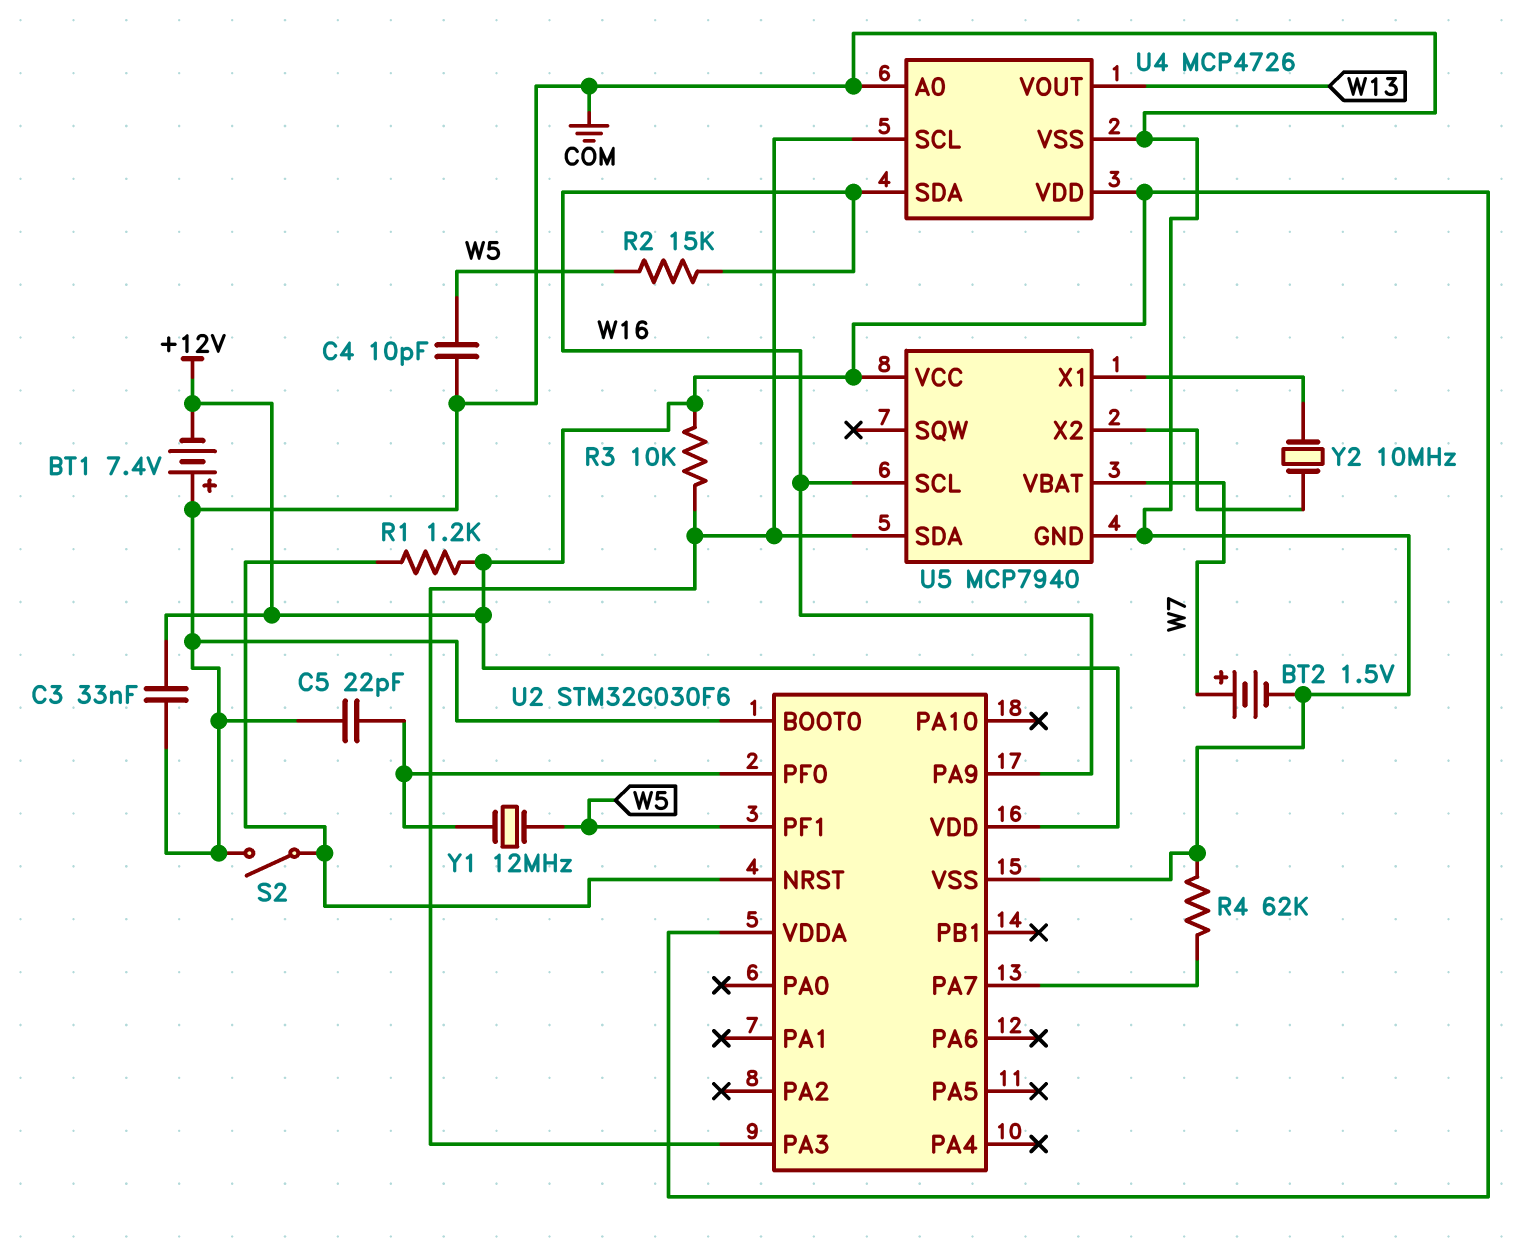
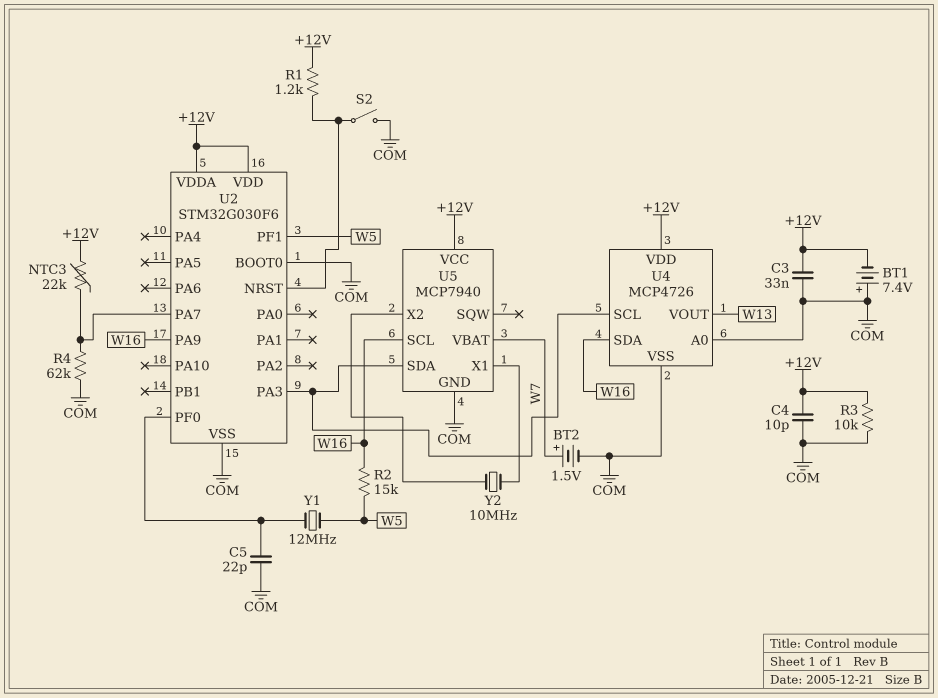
C4: 10pF (COM, W5) -> 10pF (+12V, COM)
NTC3: none -> 22k (+12V, U2/PA7)
R3: 10k (+12V, U2/PA3) -> 10k (+12V, COM)

